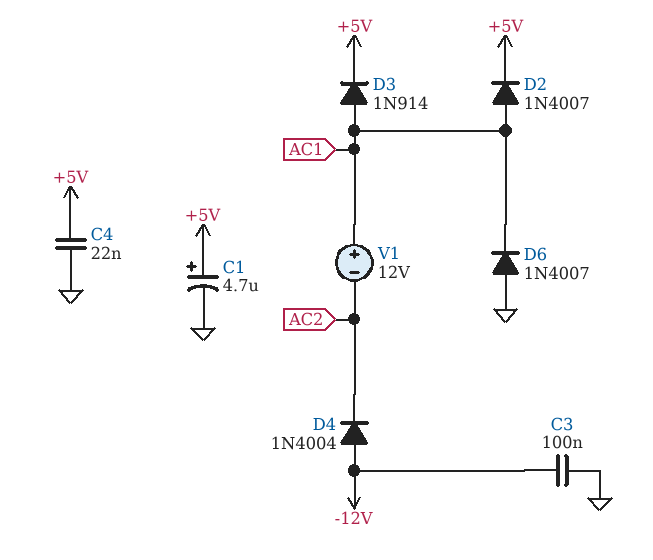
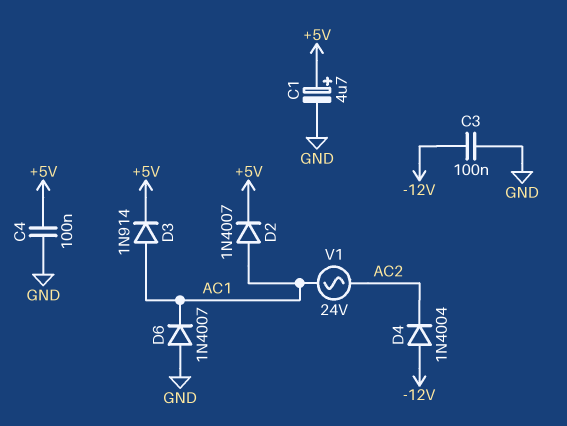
C4: 22nF (+5V, GND) -> 100nF (+5V, GND)
V1: 12V (plus AC1, minus AC2) -> AC 24V (AC1, AC2)

